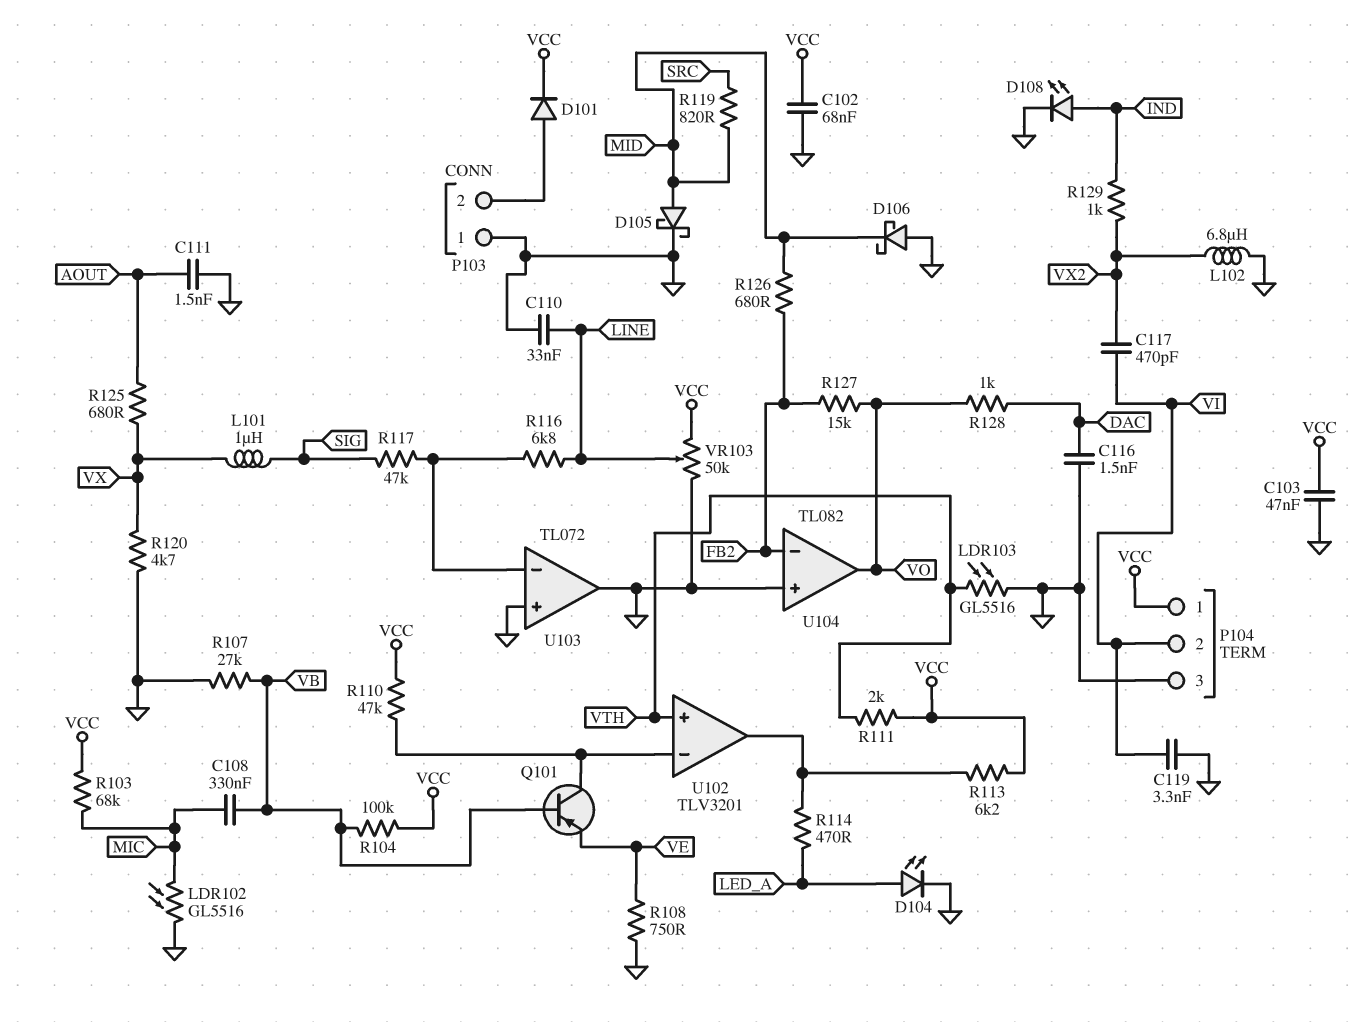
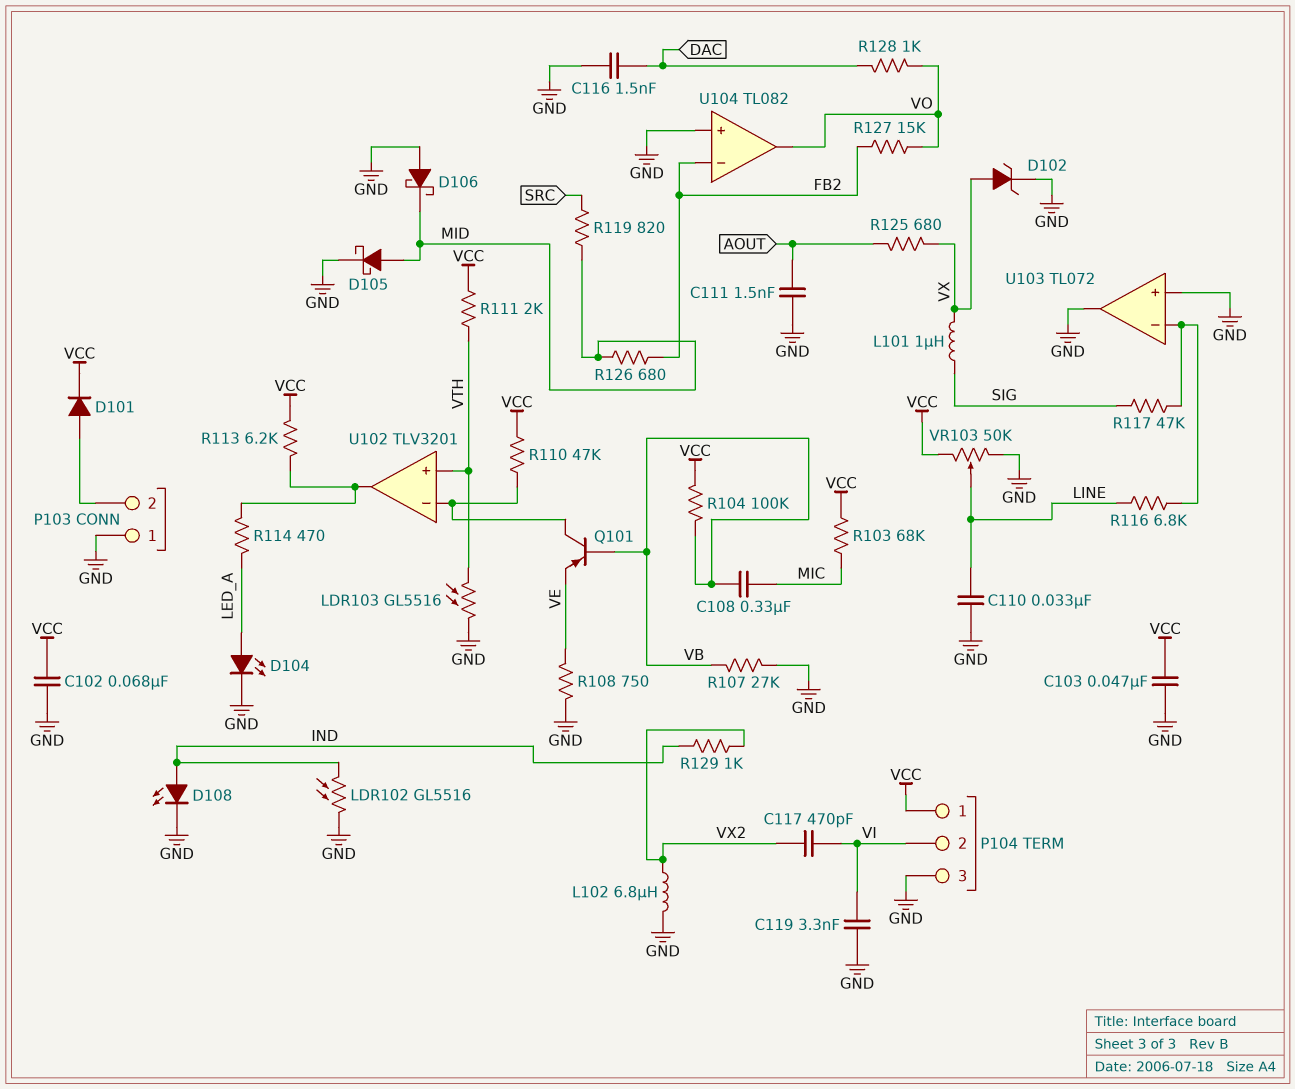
D102: none -> zener (A VX, K GND)
LDR102: GL5516 (GND, MIC) -> GL5516 (GND, IND)
R120: 4.7k (GND, VX) -> none

